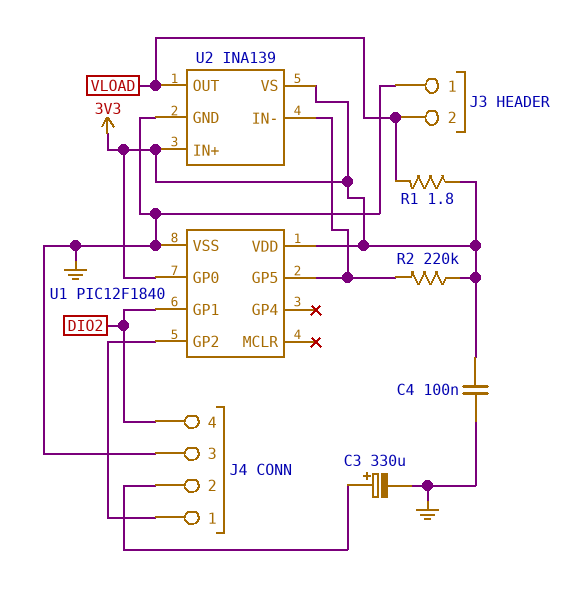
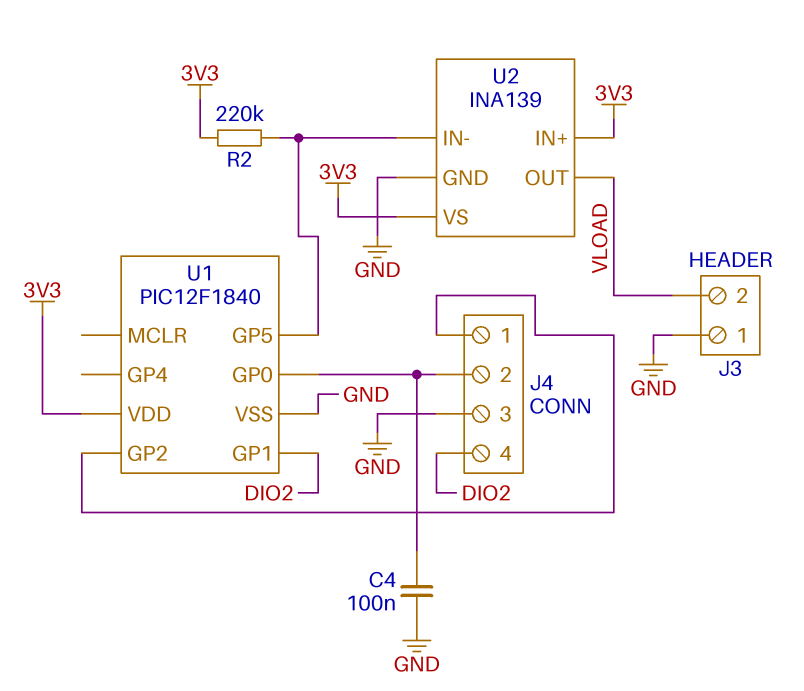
C3: 330uF (plus J4/2, minus GND) -> none
C4: 100nF (3V3, GND) -> 100nF (GND, J4/2)
R1: 1.8 (3V3, VLOAD) -> none
U1 pin GP0: 3V3 -> J4/2

